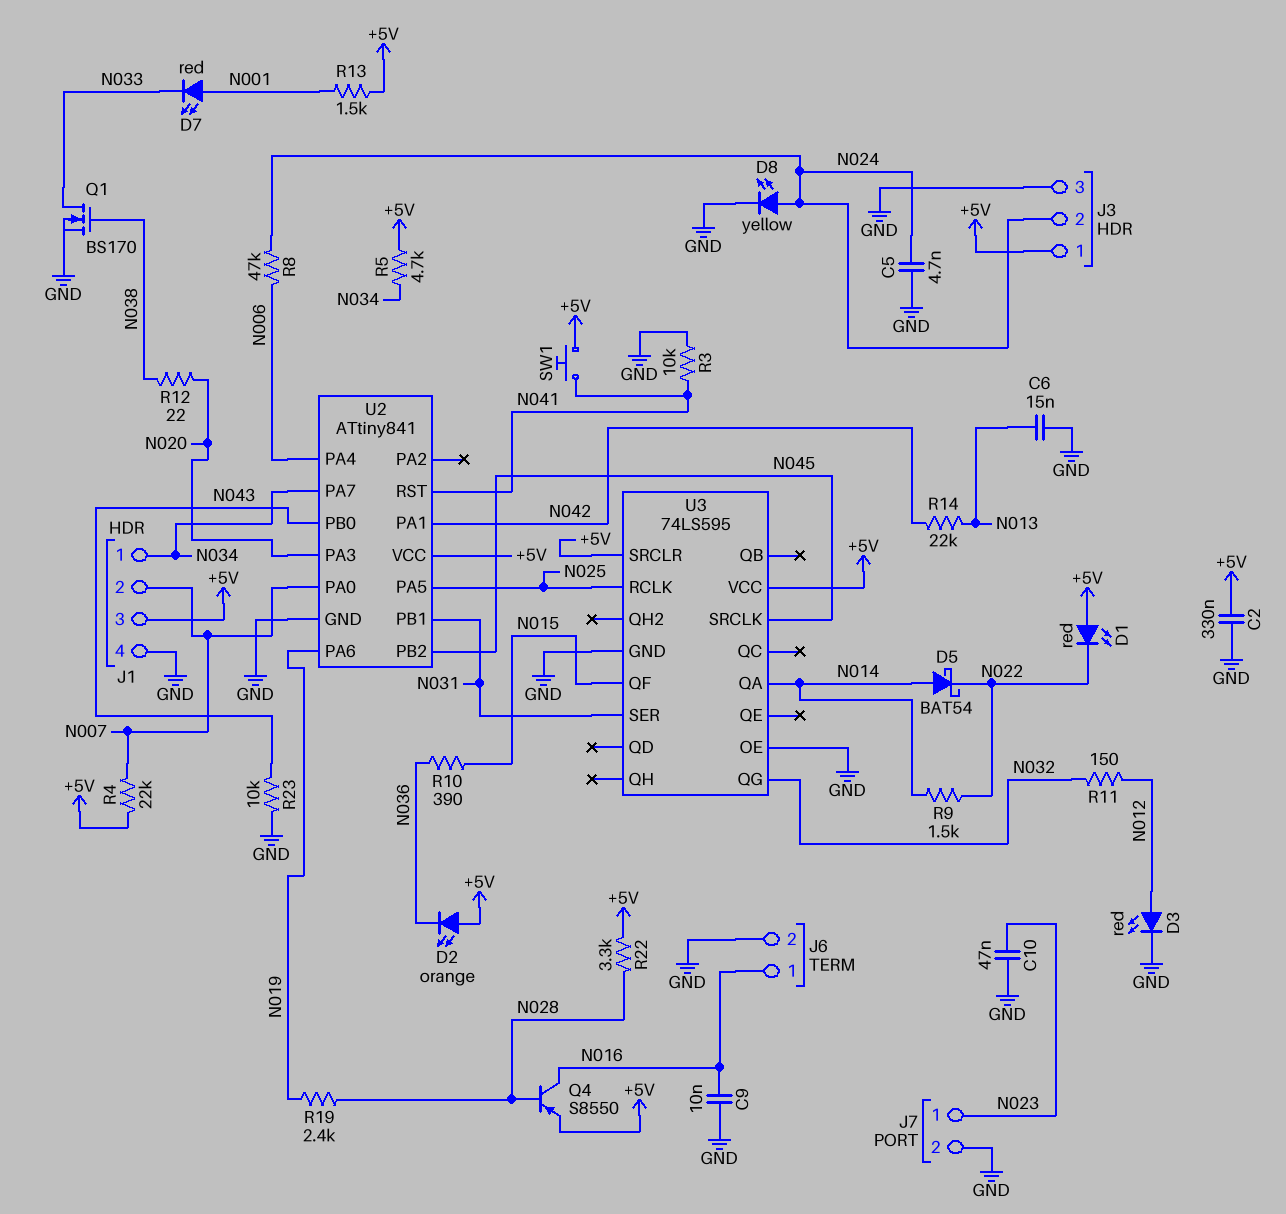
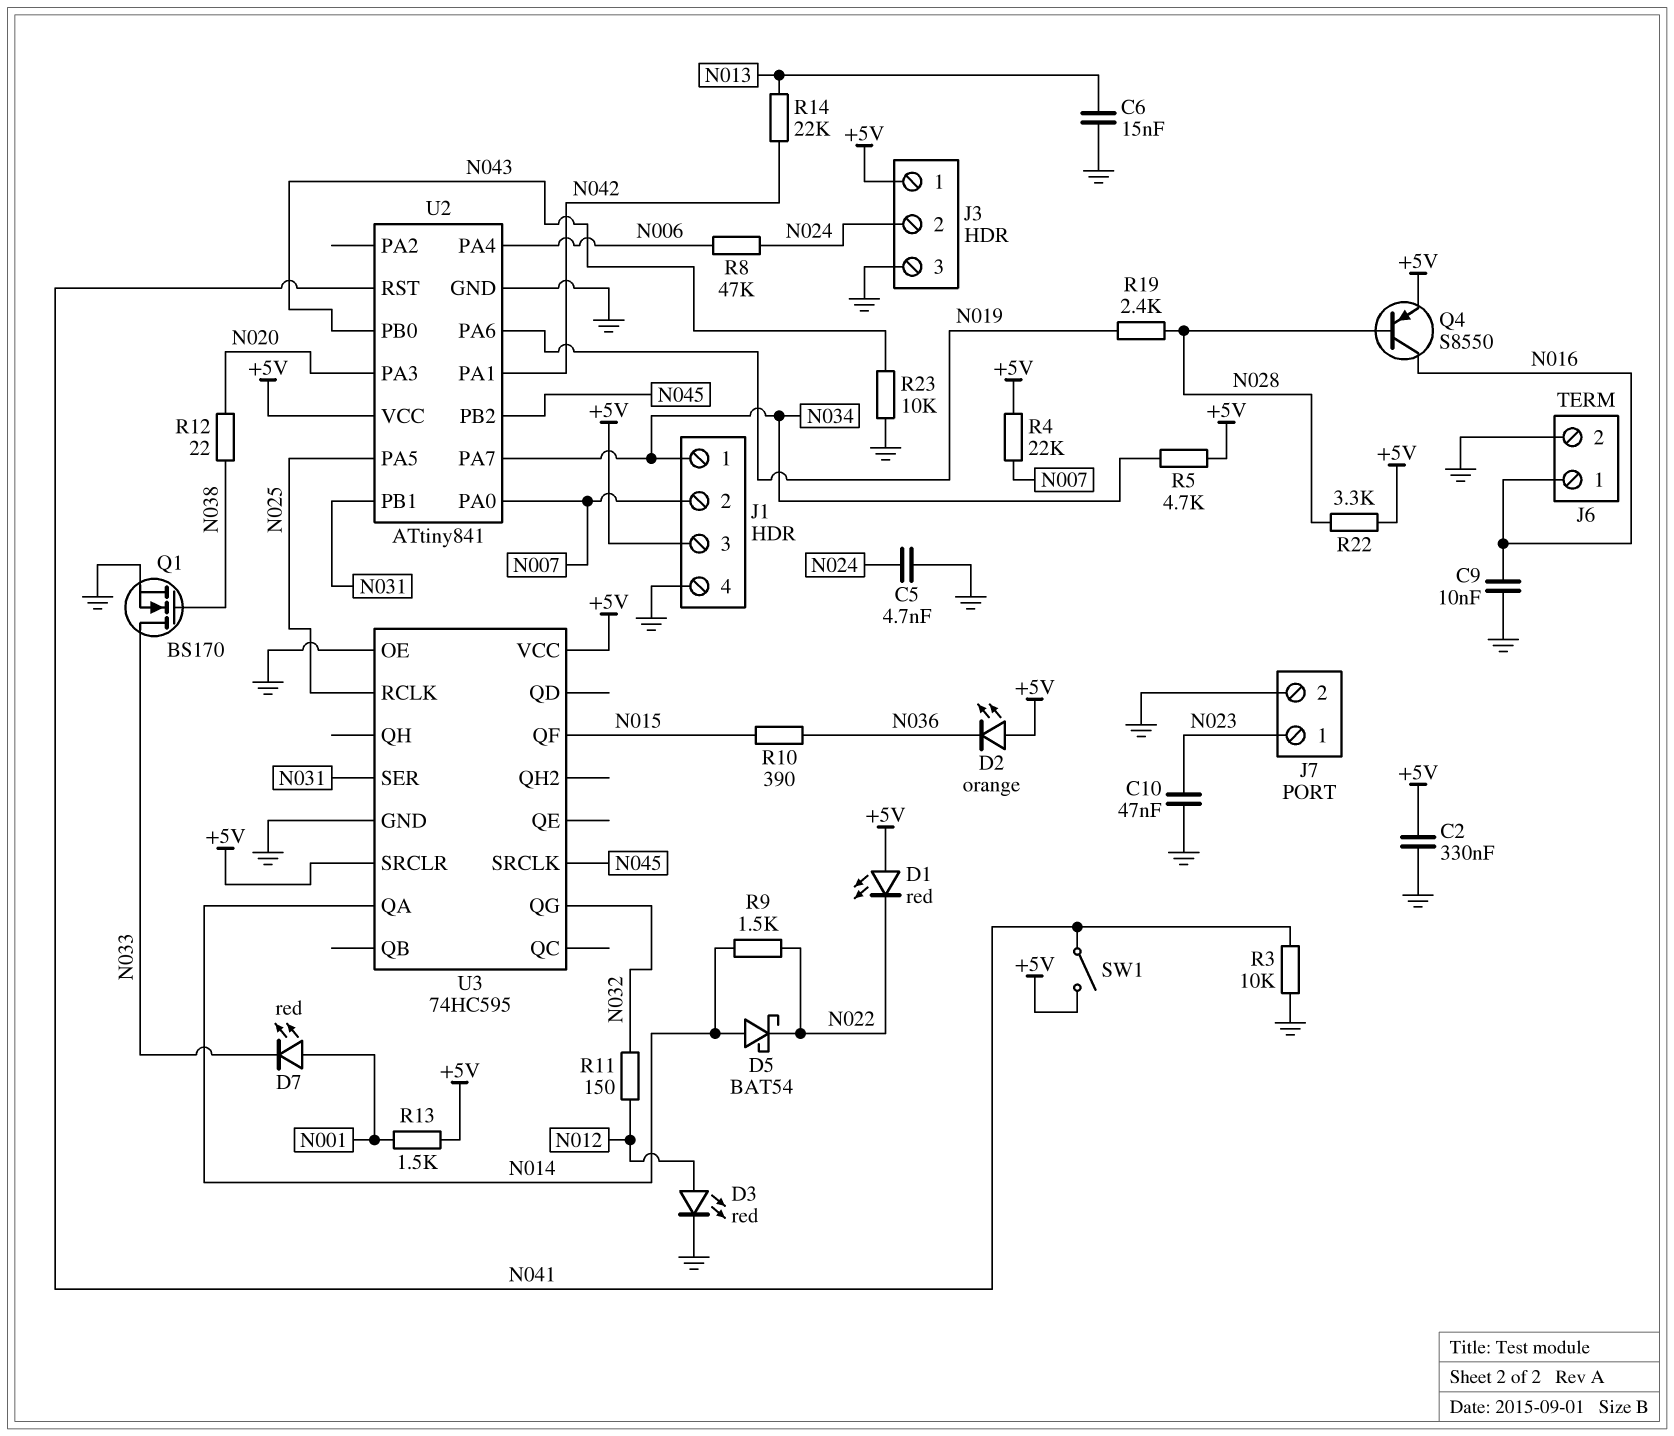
D8: LED yellow (A N024, K GND) -> none
SW1: button (+5V, N041) -> switch (+5V, N041)
U3: 74LS595 -> 74HC595

